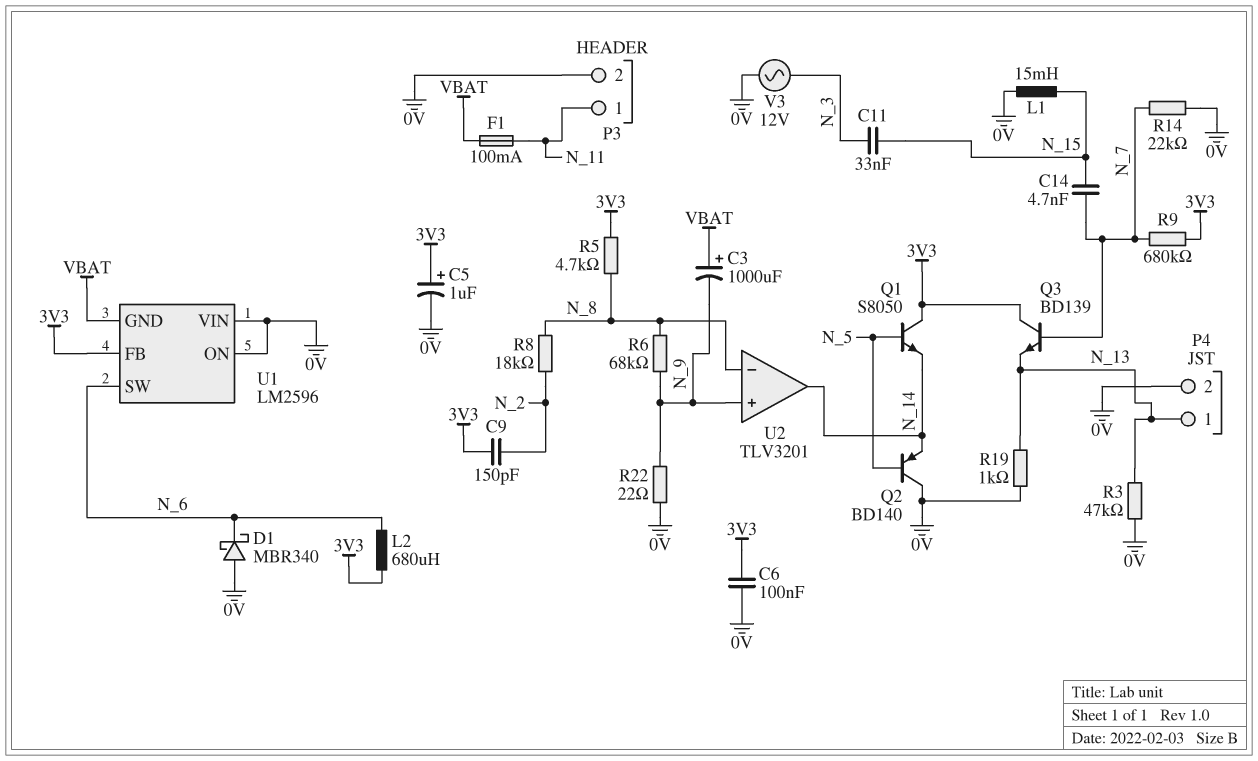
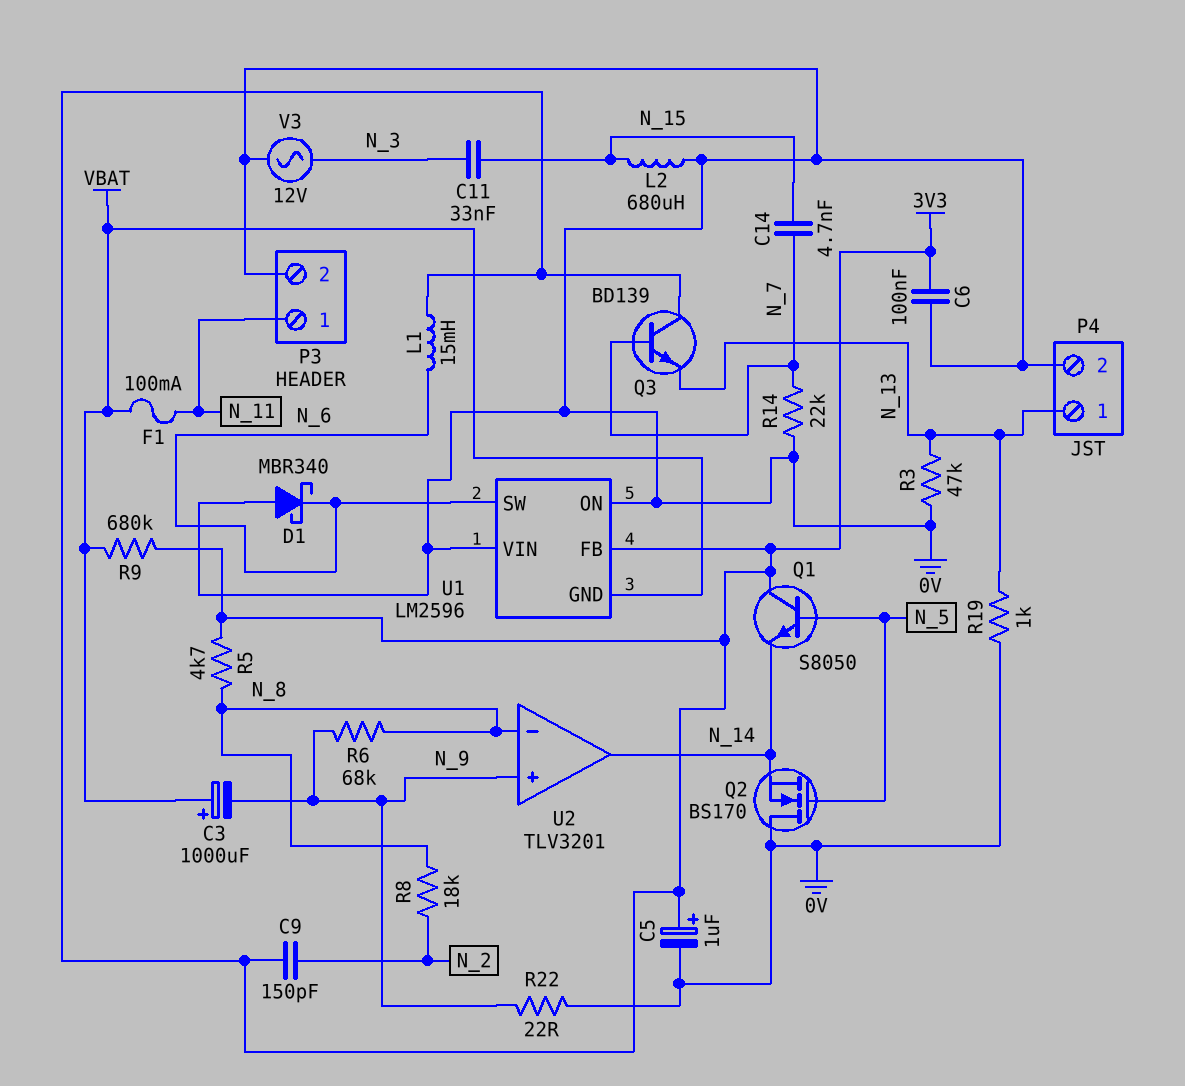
L1: 15mH (0V, N_15) -> 15mH (3V3, N_6)
L2: 680uH (3V3, N_6) -> 680uH (0V, N_15)
Q2: PNP BD140 (B N_5, C 0V, E N_14) -> NMOS BS170 (G N_5, D 0V, S N_14)
R9: 680k (3V3, N_7) -> 680k (3V3, VBAT)

